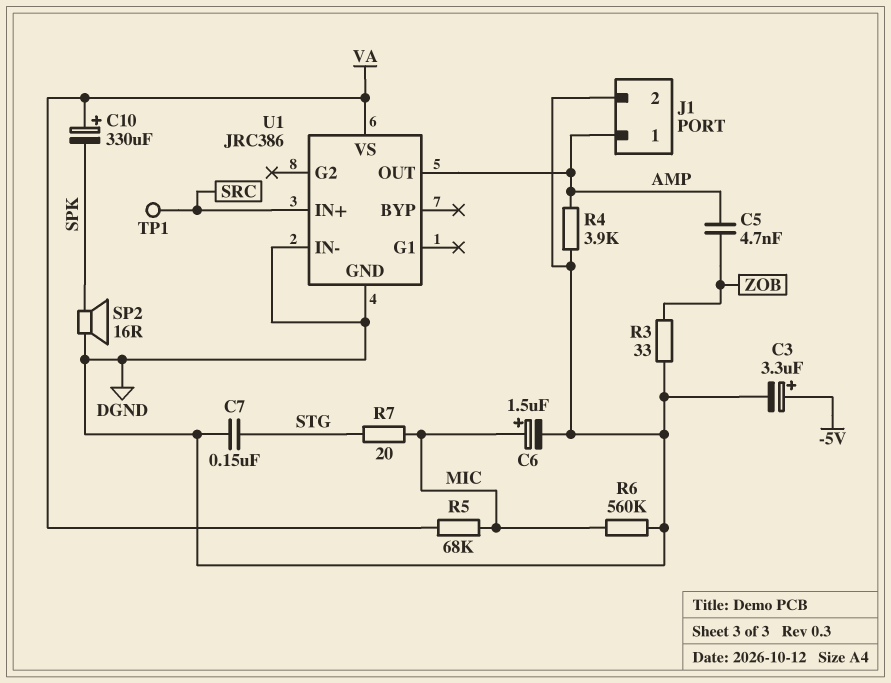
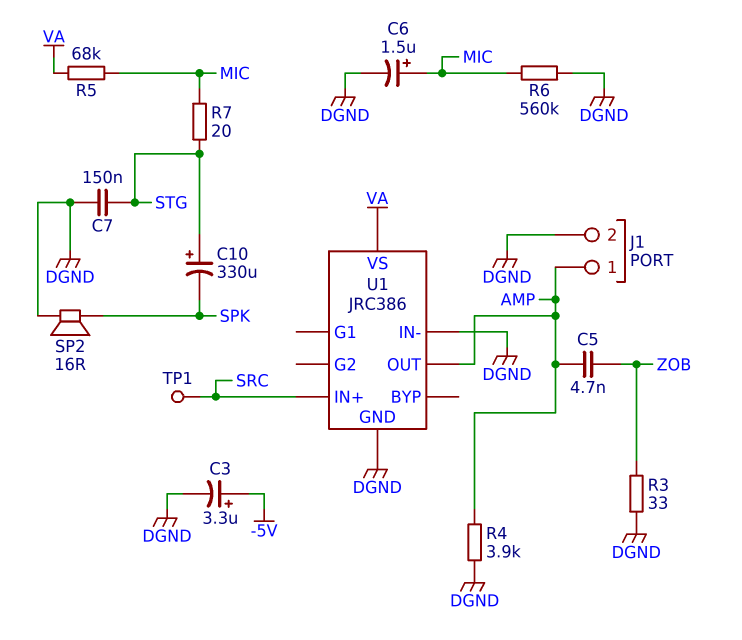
C10: 330uF (plus VA, minus SPK) -> 330uF (plus STG, minus SPK)

